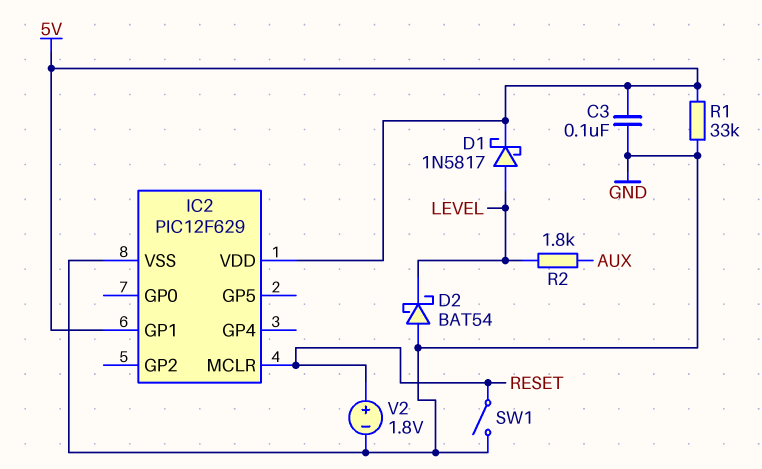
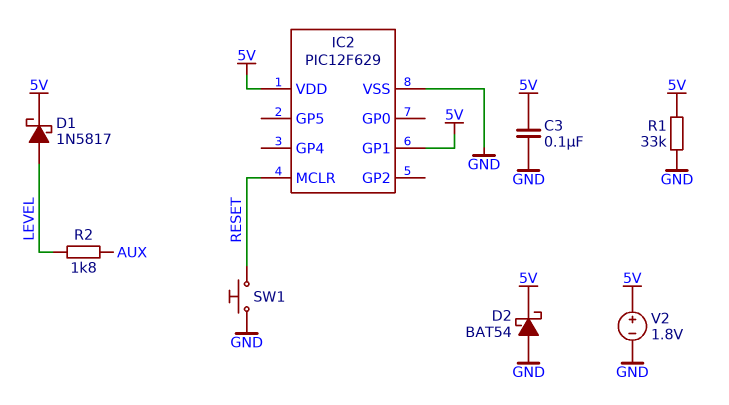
D2: schottky BAT54 (A GND, K LEVEL) -> schottky BAT54 (A GND, K 5V)
SW1: switch (GND, RESET) -> button (GND, RESET)
V2: 1.8V (plus RESET, minus GND) -> 1.8V (plus 5V, minus GND)

